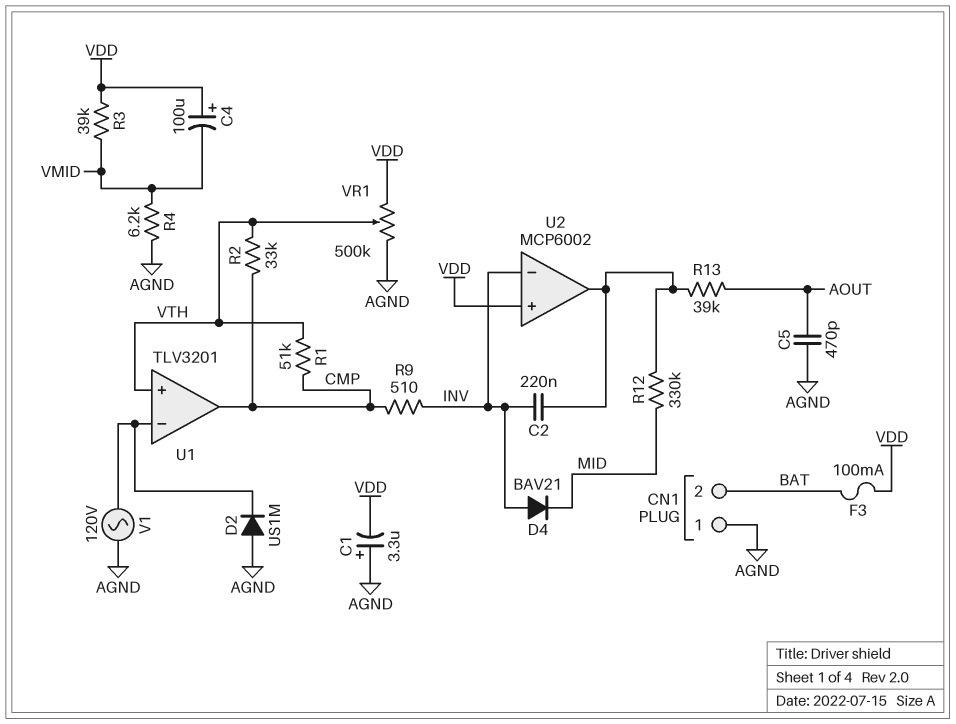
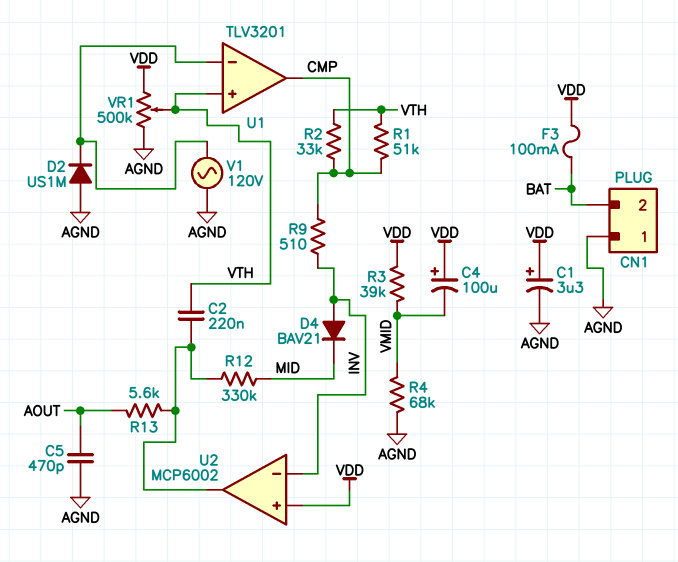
C1: 3.3uF (plus AGND, minus VDD) -> 3.3uF (plus VDD, minus AGND)
C2: 220nF (INV, U2/out) -> 220nF (U2/out, VTH)
R4: 6.2k (AGND, VMID) -> 68k (AGND, VMID)
R13: 39k (AOUT, U2/out) -> 5.6k (AOUT, U2/out)

